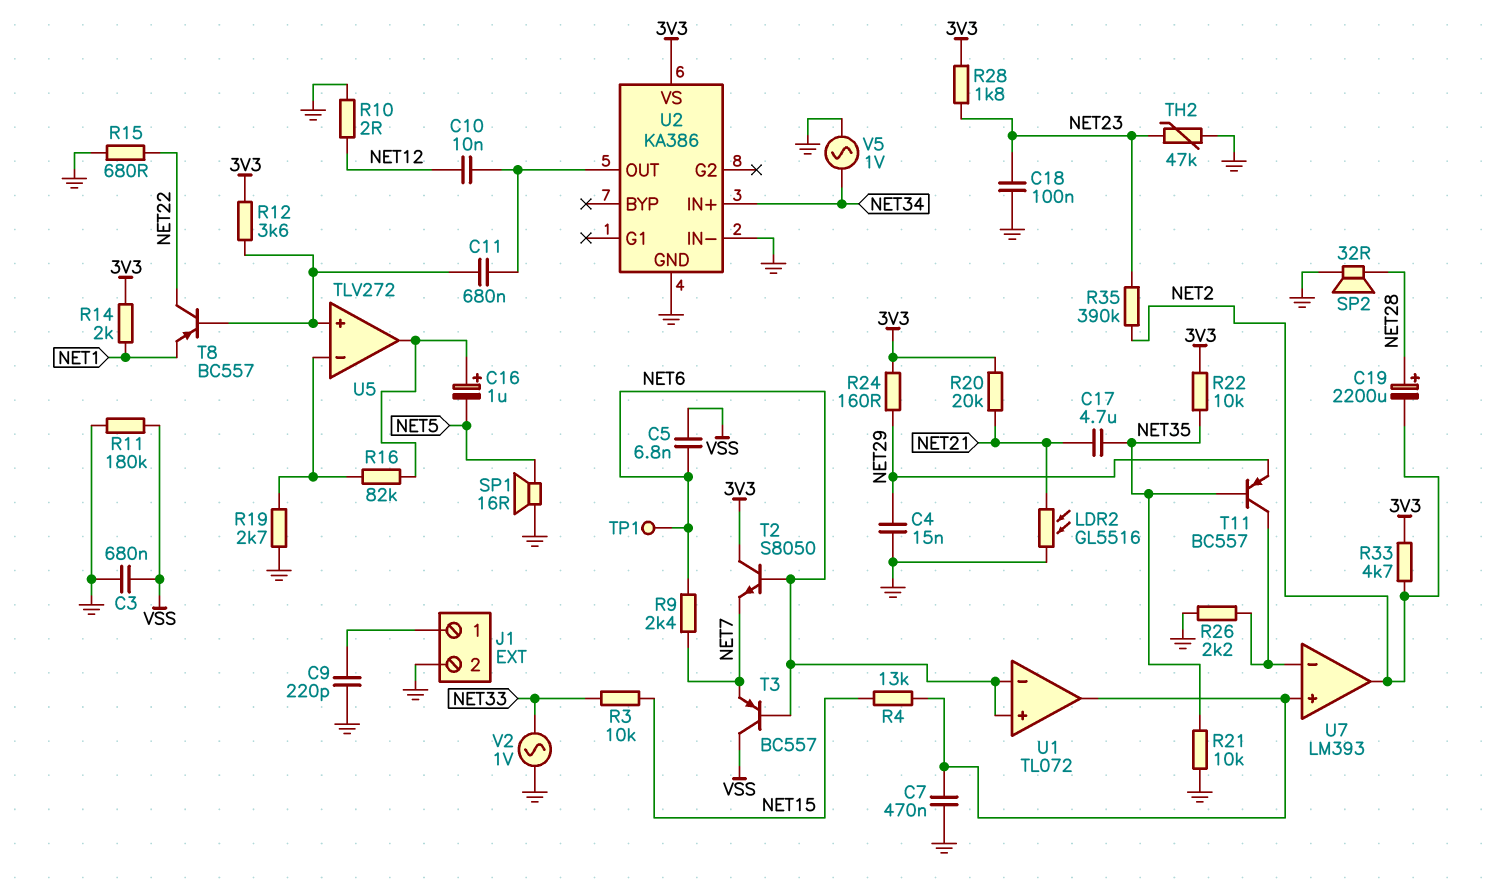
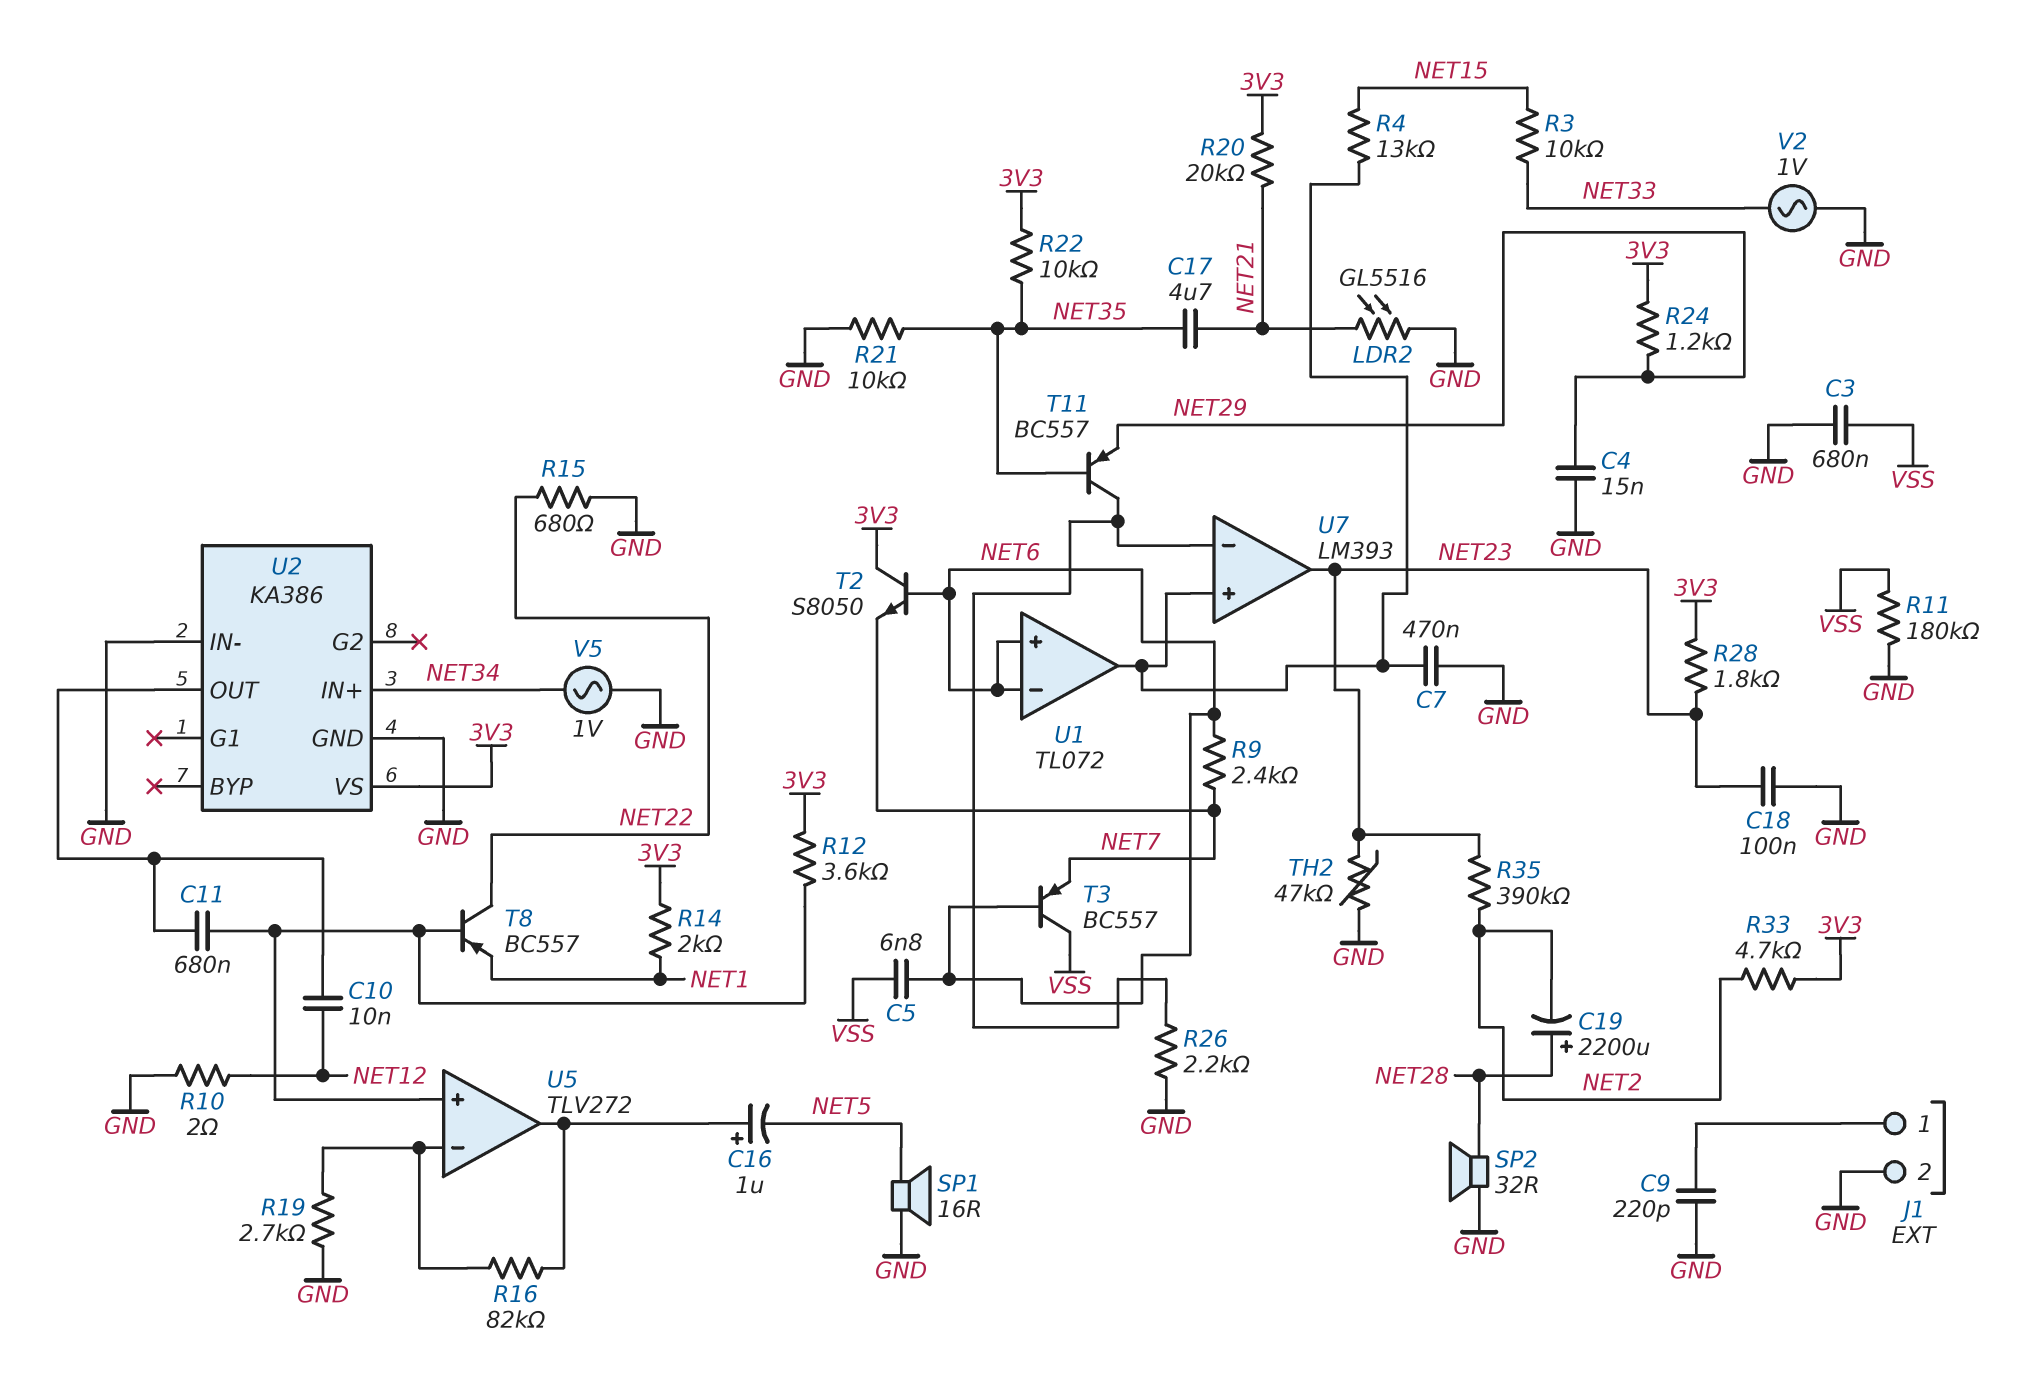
R24: 160 (3V3, NET29) -> 1.2k (3V3, NET29)
TP1: test point (NET6) -> none
U7 pin out: NET2 -> NET23

